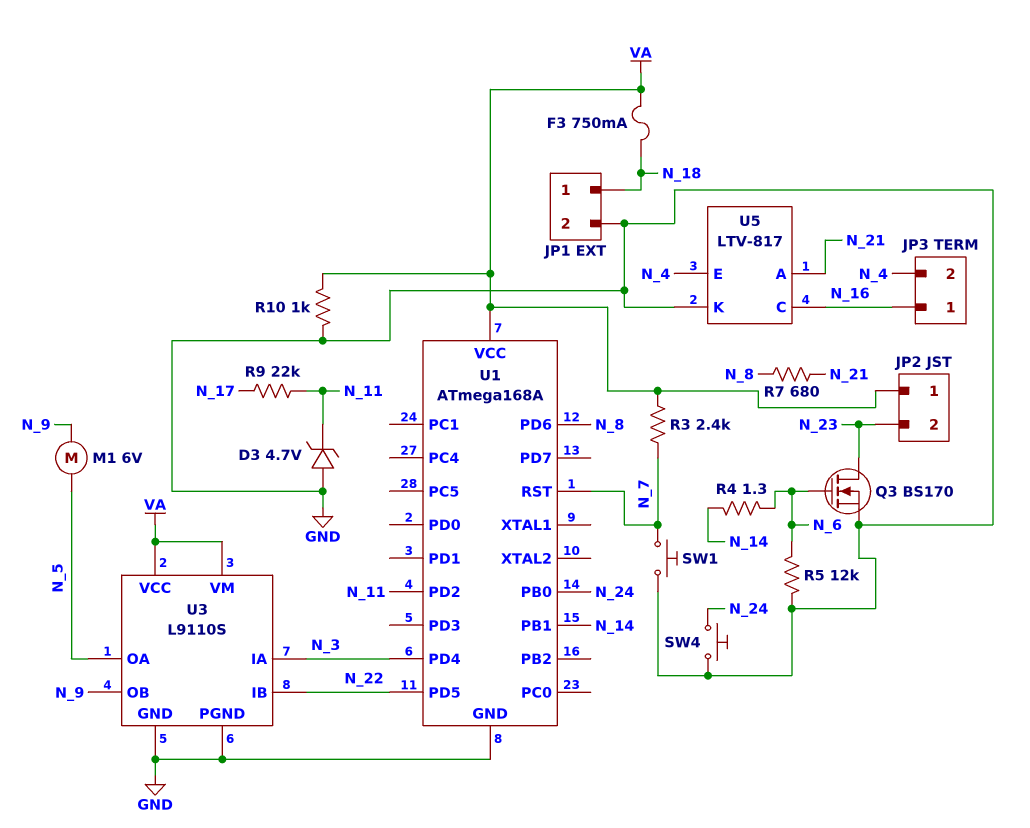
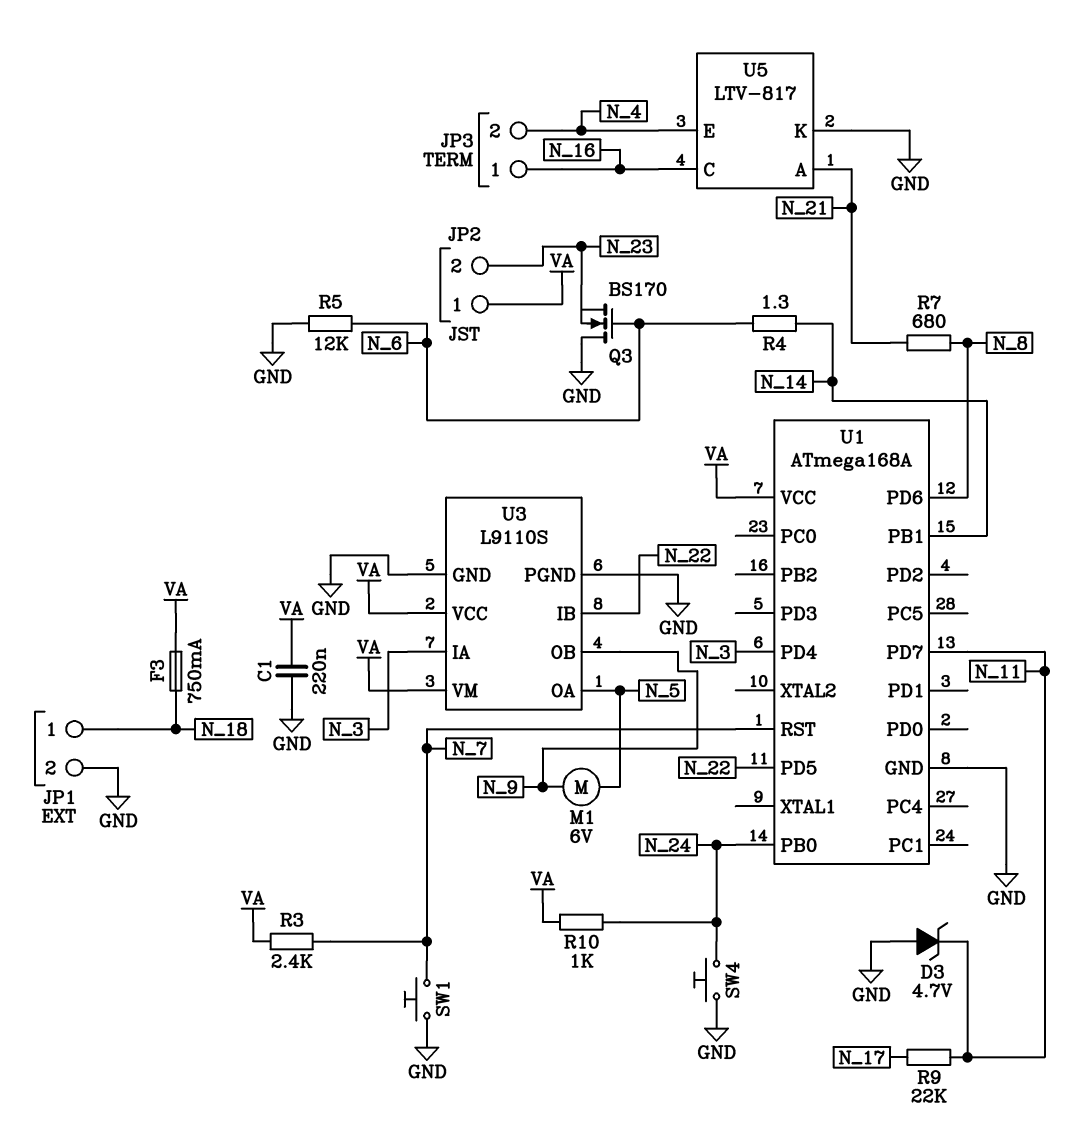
C1: none -> 220nF (GND, VA)
Q3: NMOS BS170 (G N_6, D N_23, S GND) -> NMOS BS170 (G N_6, D GND, S N_23)
R10: 1k (GND, VA) -> 1k (N_24, VA)
U1 pin PD2: N_11 -> none
U1 pin PD7: none -> N_11

